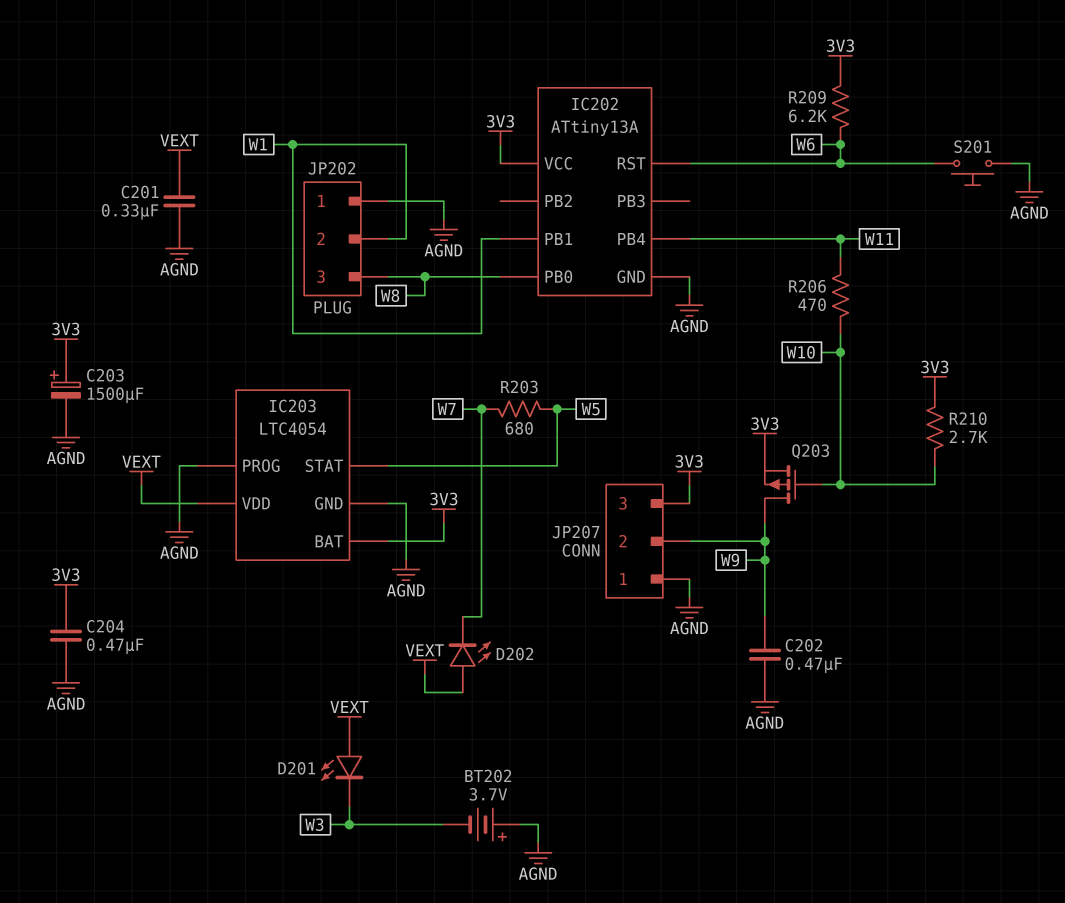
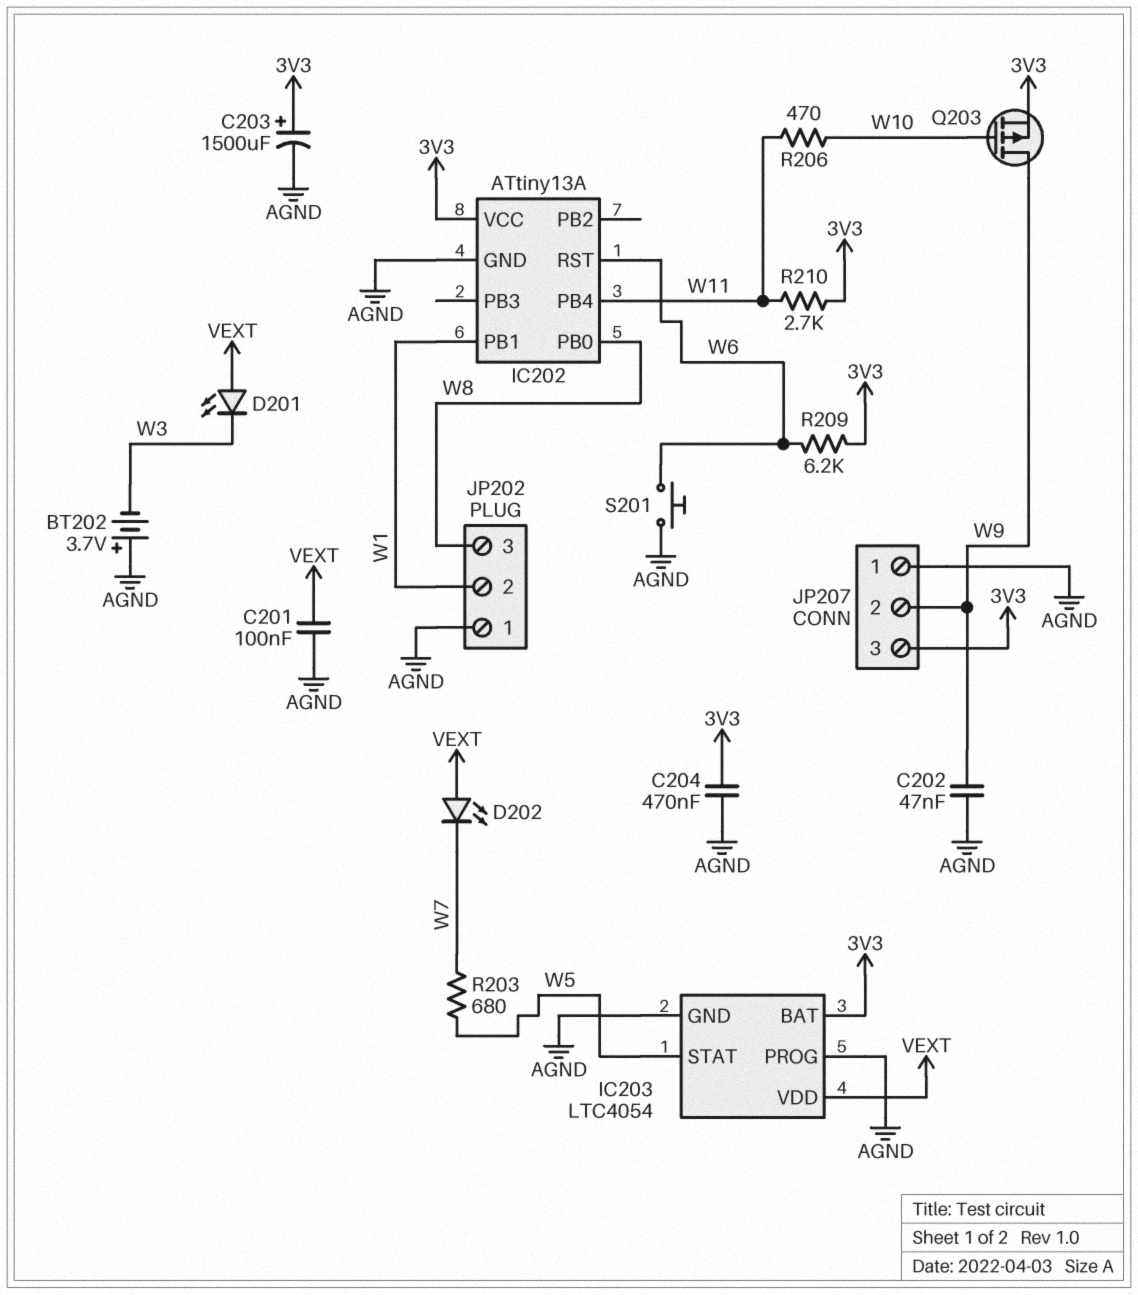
C201: 330nF (AGND, VEXT) -> 100nF (AGND, VEXT)
C202: 470nF (AGND, W9) -> 47nF (AGND, W9)
R210: 2.7k (3V3, W10) -> 2.7k (3V3, W11)

